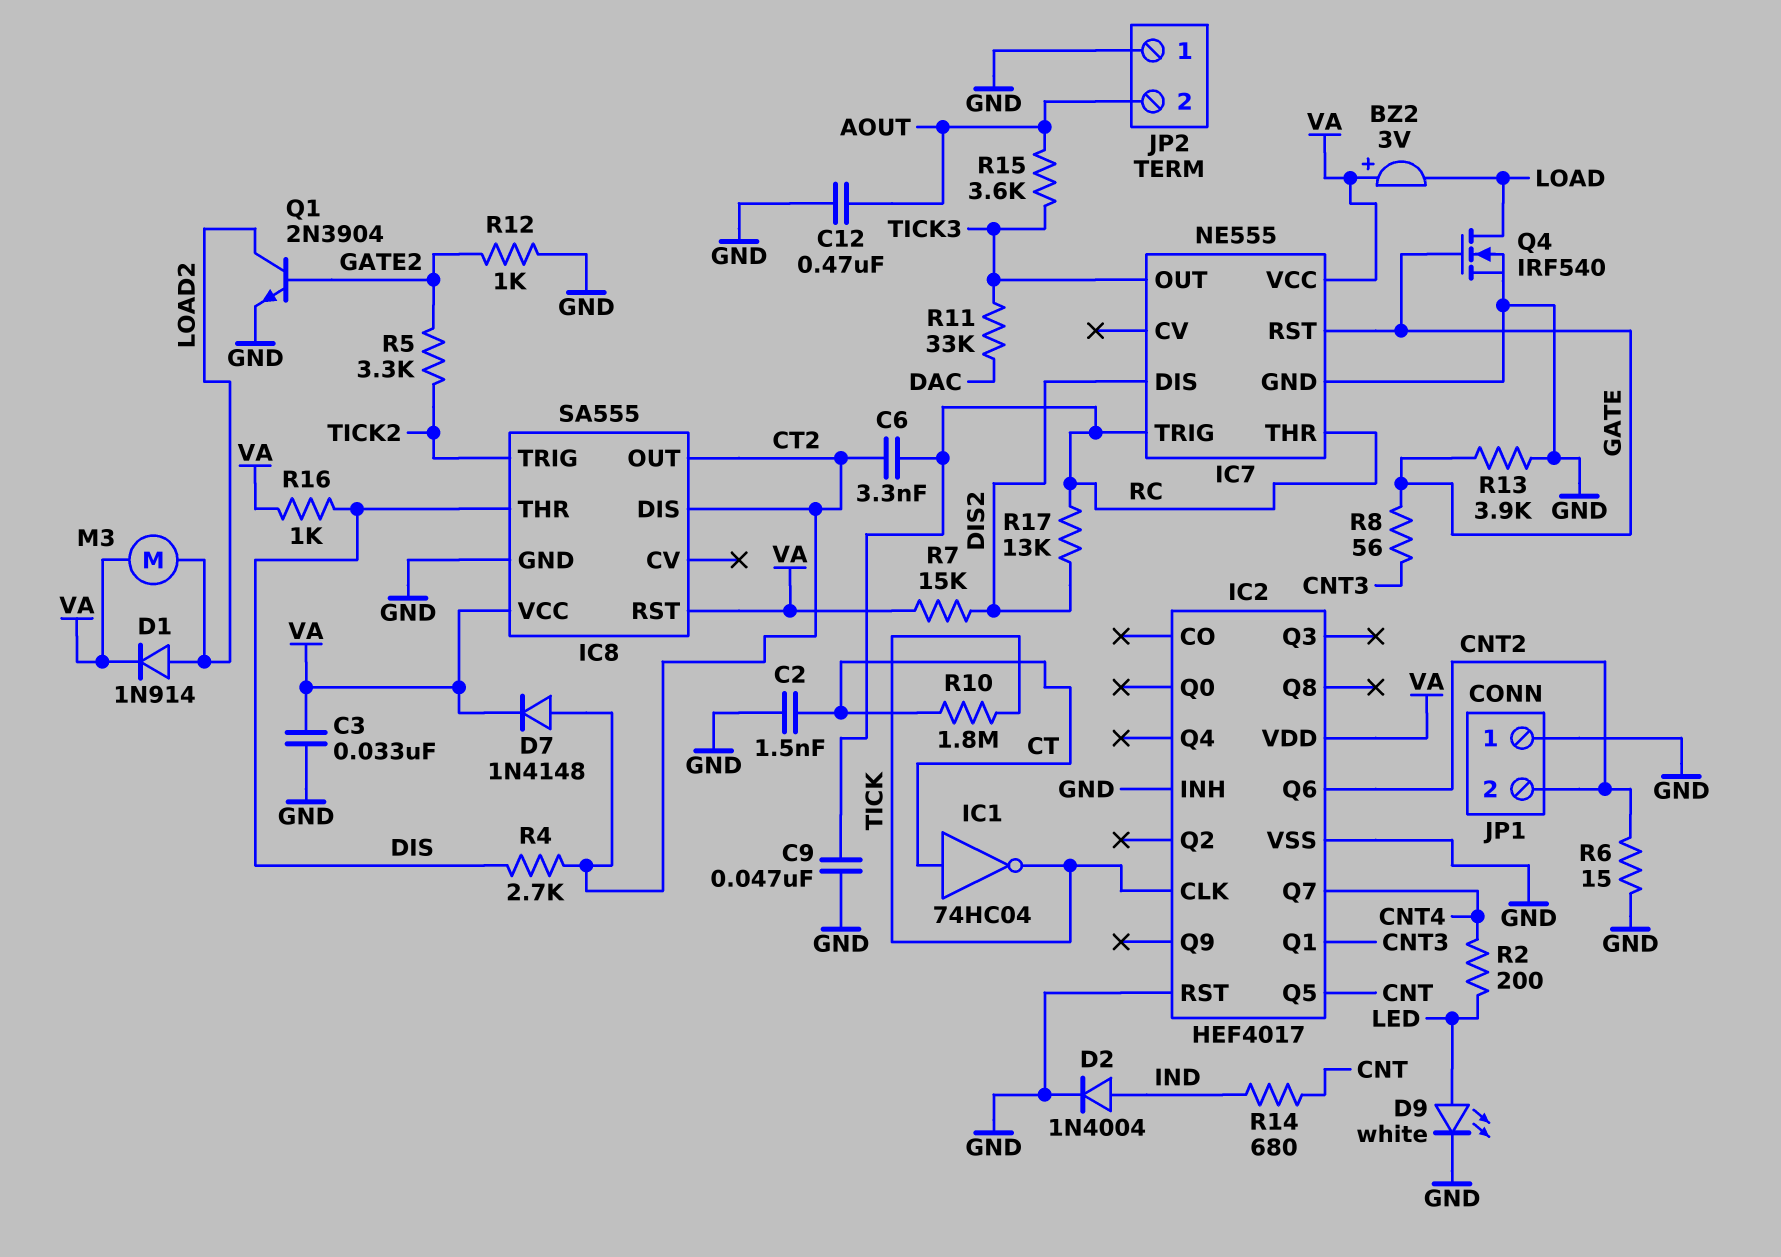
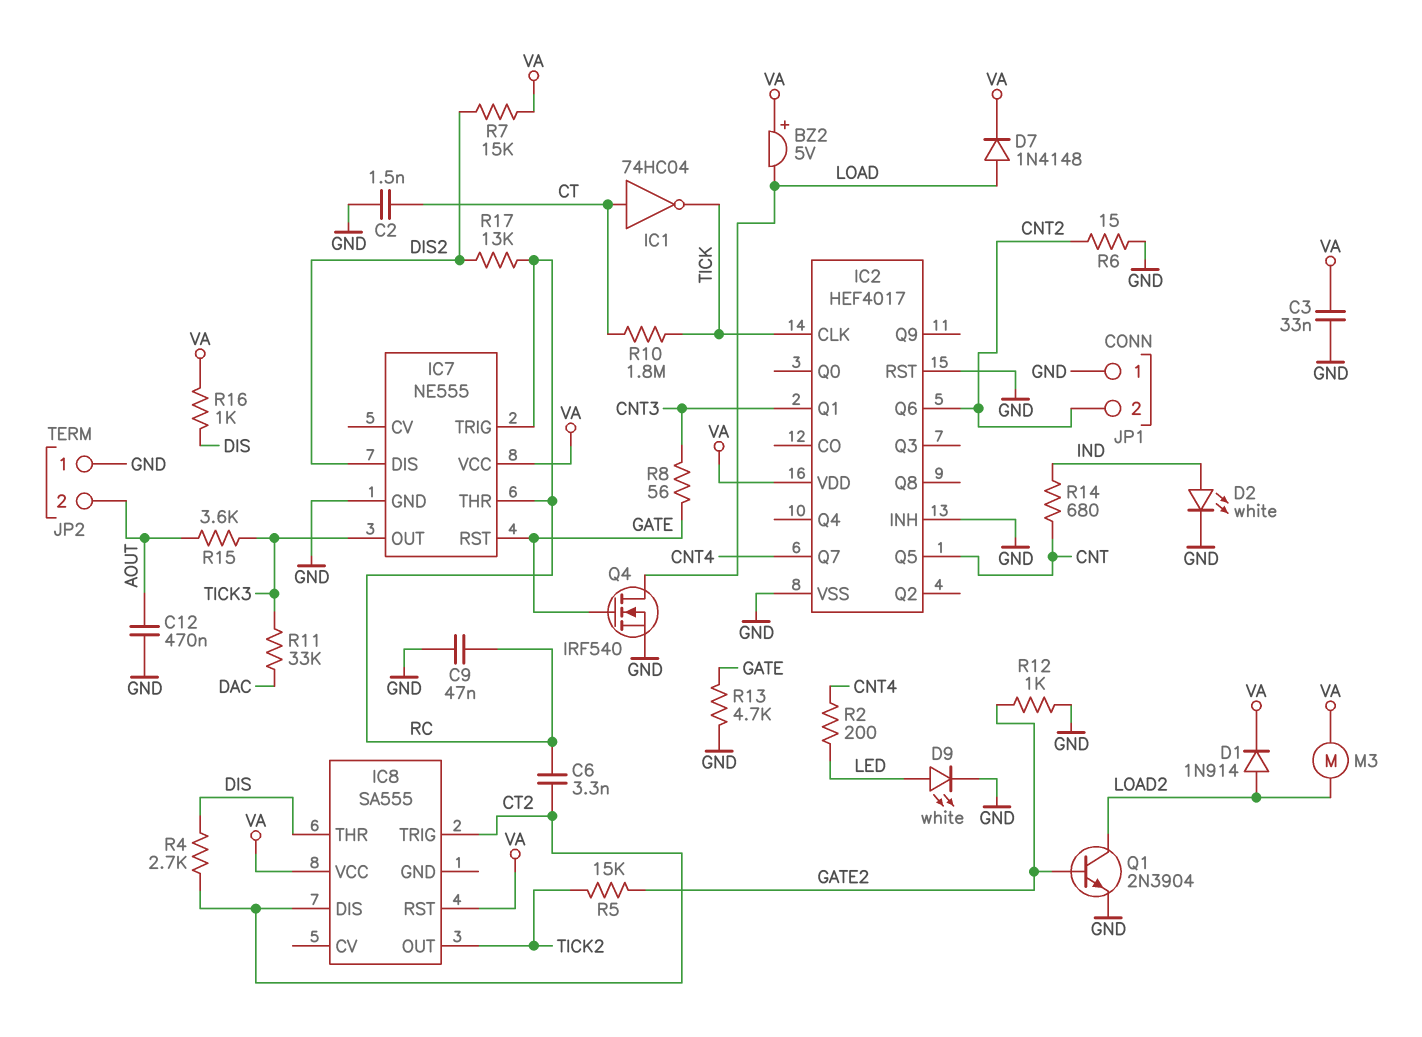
BZ2: buzzer 3V (plus VA, minus LOAD) -> buzzer 5V (plus VA, minus LOAD)
D2: diode 1N4004 (A IND, K GND) -> LED white (A IND, K GND)
D7: diode 1N4148 (A CT2, K VA) -> diode 1N4148 (A LOAD, K VA)
IC8 pin GND: GND -> none
IC8 pin OUT: CT2 -> TICK2
IC8 pin TRIG: TICK2 -> CT2
R5: 3.3k (GATE2, TICK2) -> 15k (GATE2, TICK2)
R13: 3.9k (GATE, GND) -> 4.7k (GATE, GND)

